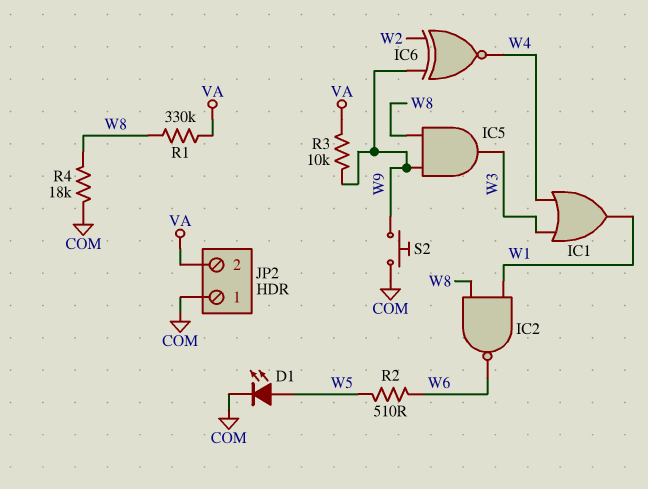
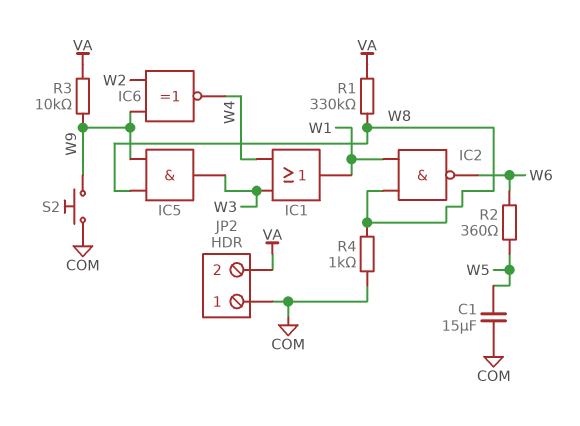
C1: none -> 15uF (COM, W5)
D1: LED (A W5, K COM) -> none
R2: 510 (W5, W6) -> 360 (W5, W6)
R4: 18k (COM, W8) -> 1k (COM, W8)

